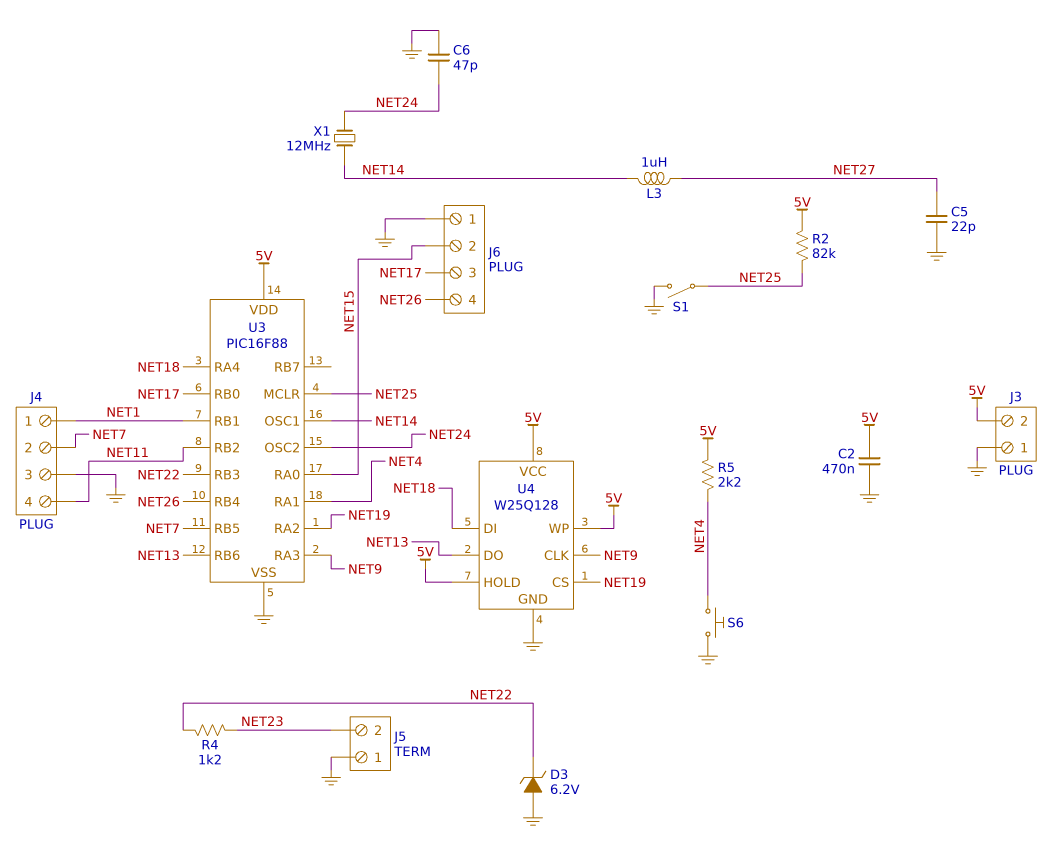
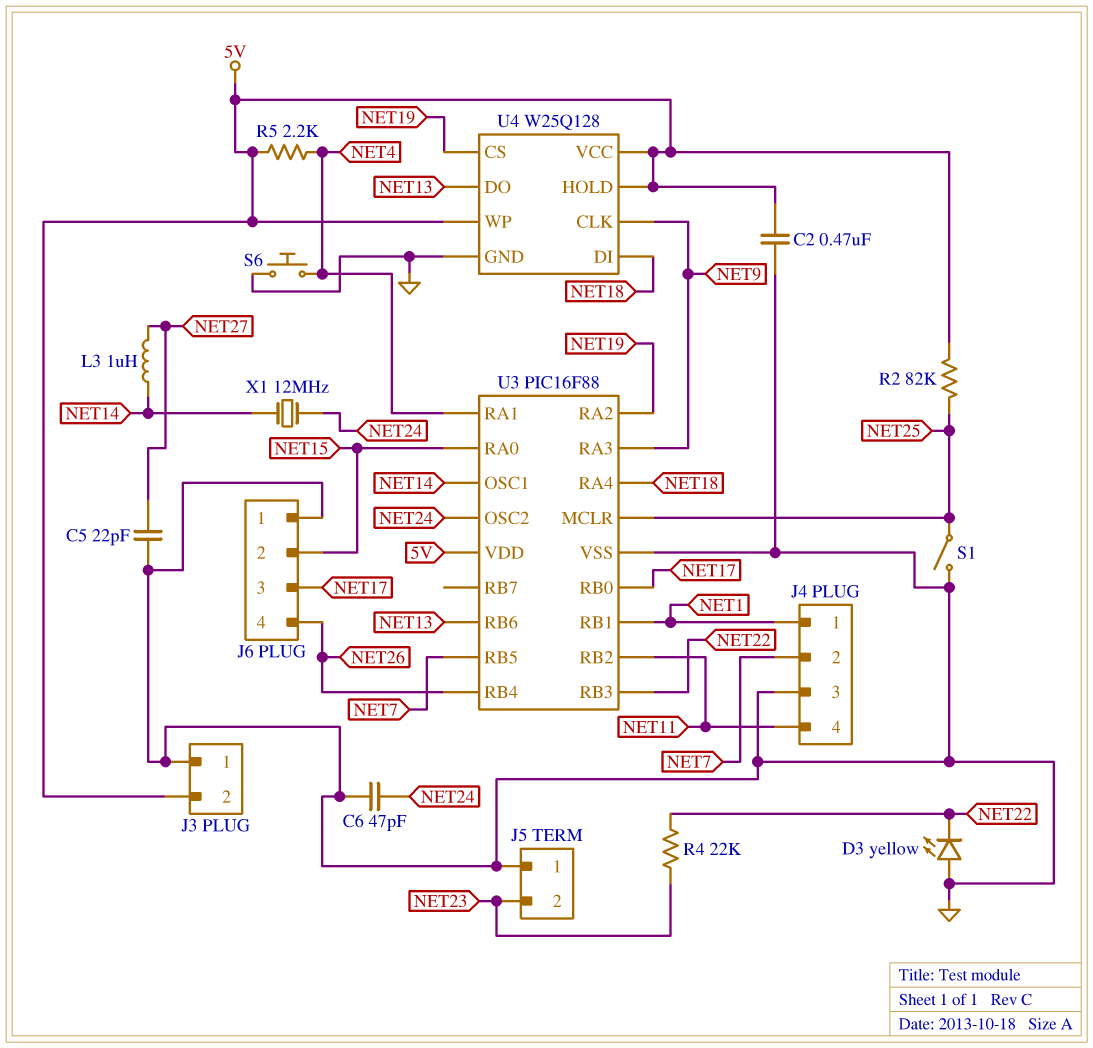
D3: zener 6.2V (A GND, K NET22) -> LED yellow (A GND, K NET22)
R4: 1.2k (NET22, NET23) -> 22k (NET22, NET23)

